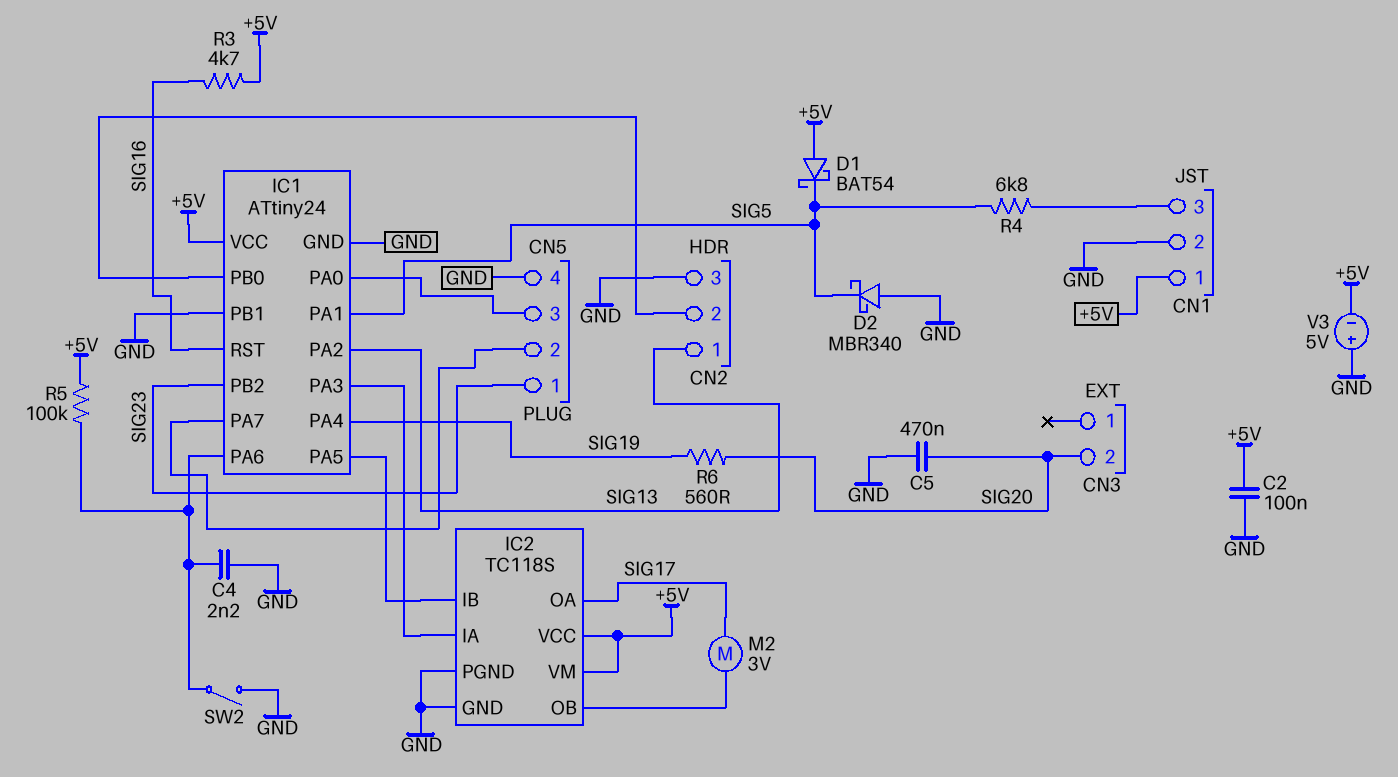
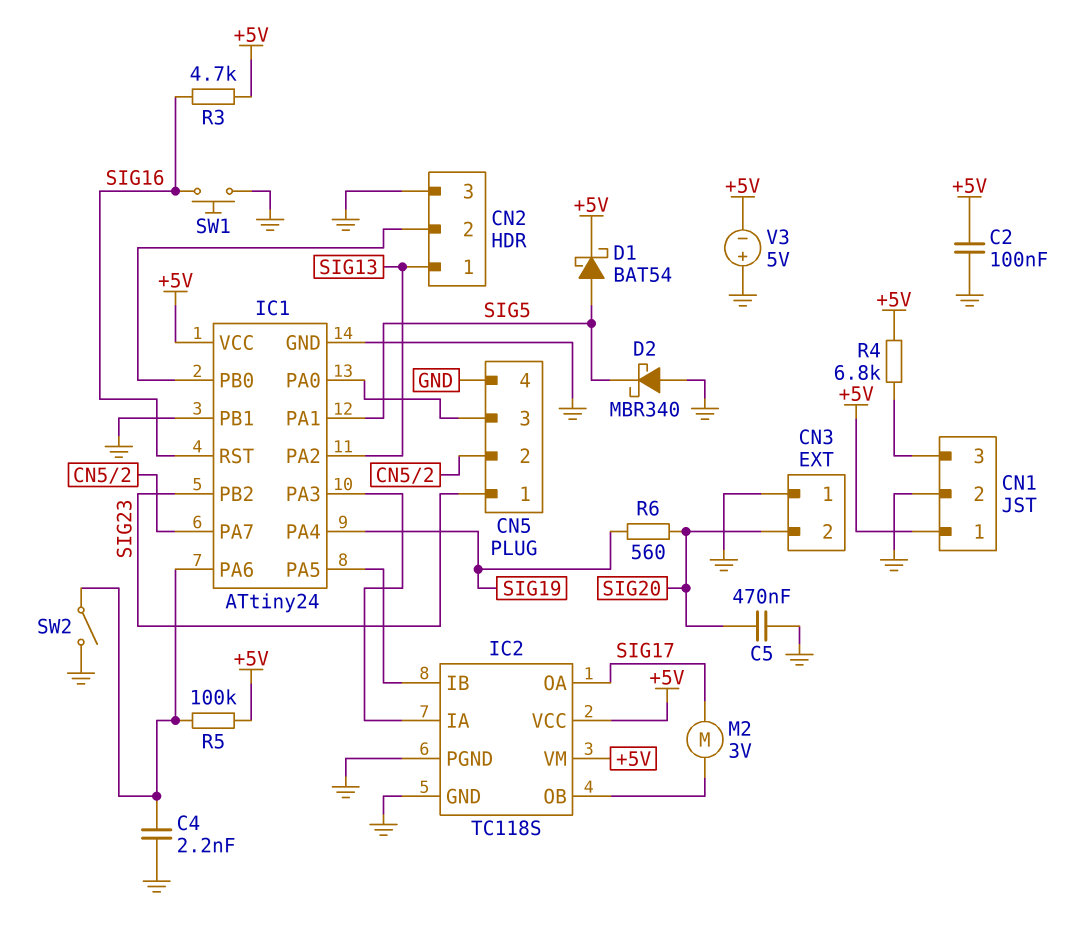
CN3 pin 1: none -> GND
D1: schottky BAT54 (A +5V, K SIG5) -> schottky BAT54 (A SIG5, K +5V)
R4: 6.8k (CN1/3, SIG5) -> 6.8k (+5V, CN1/3)
SW1: none -> button (GND, SIG16)

